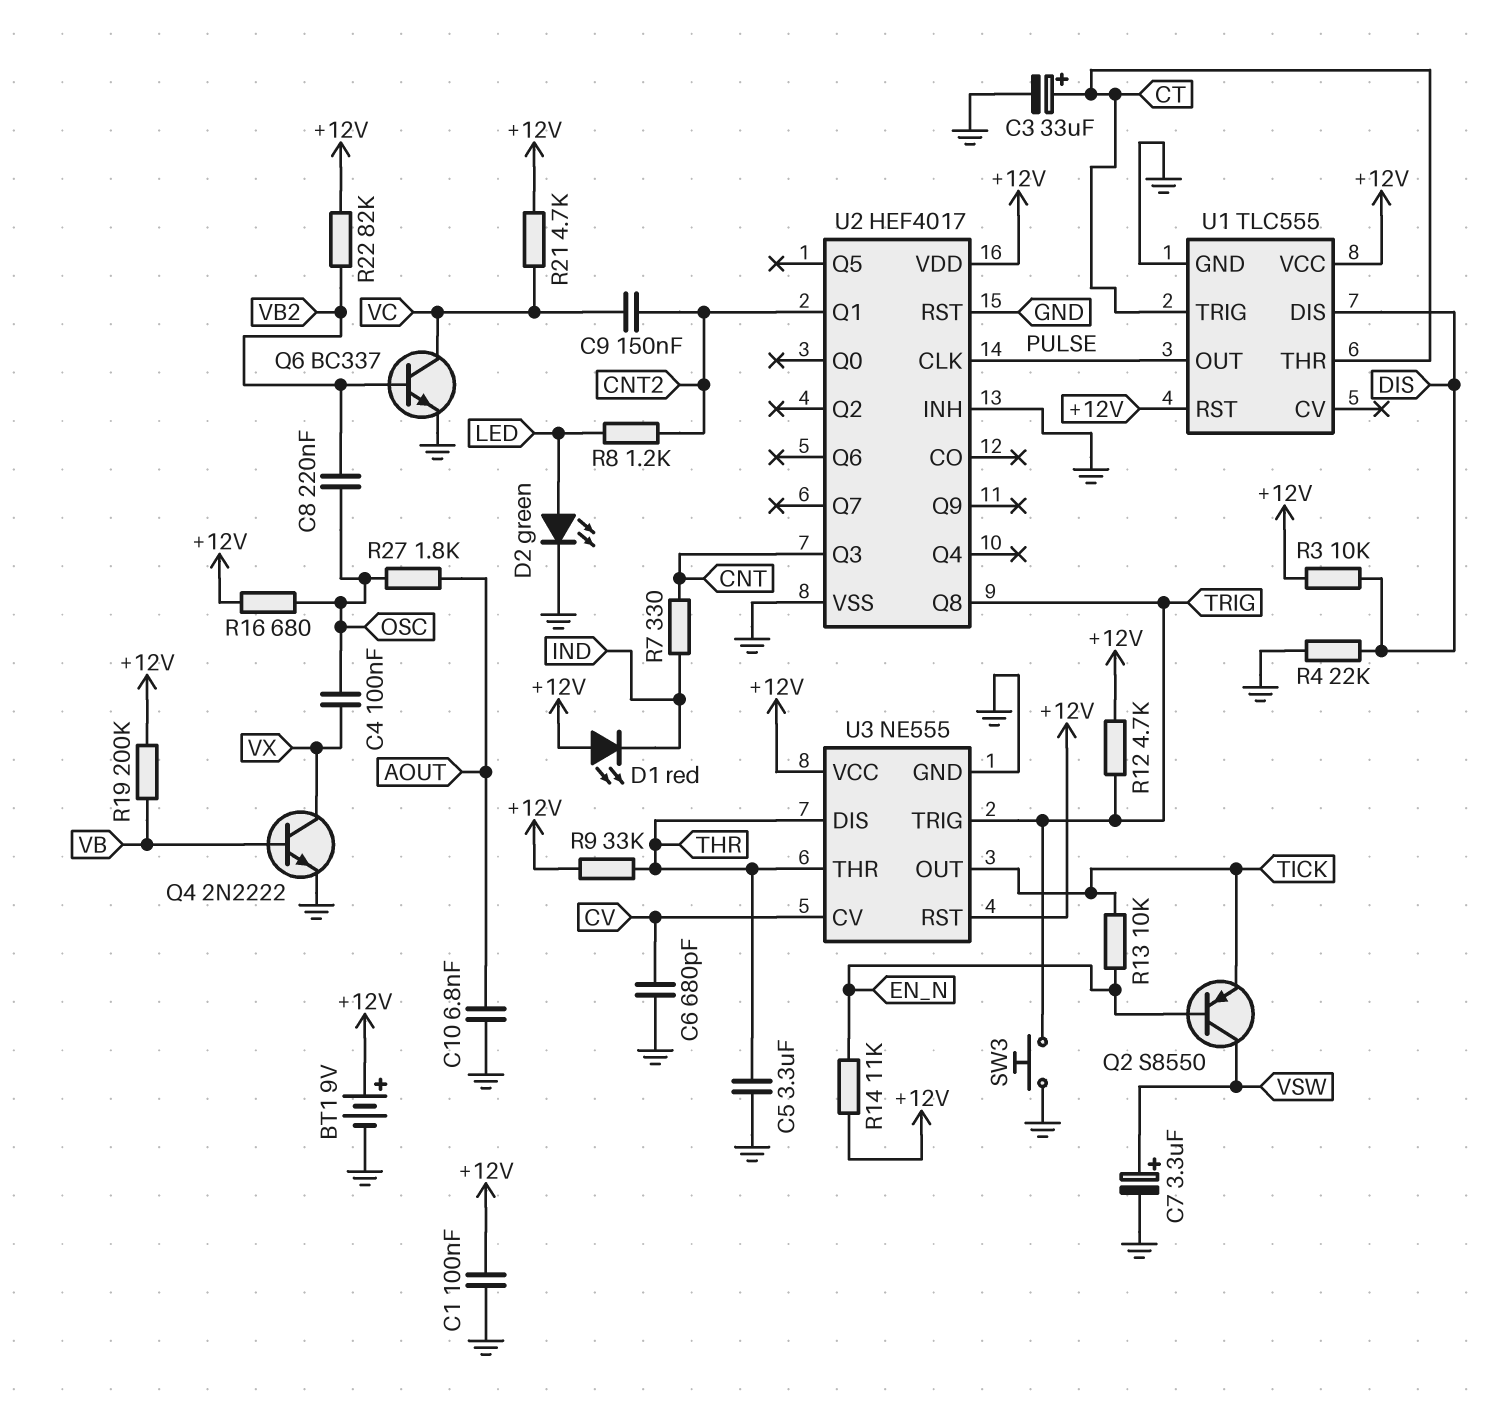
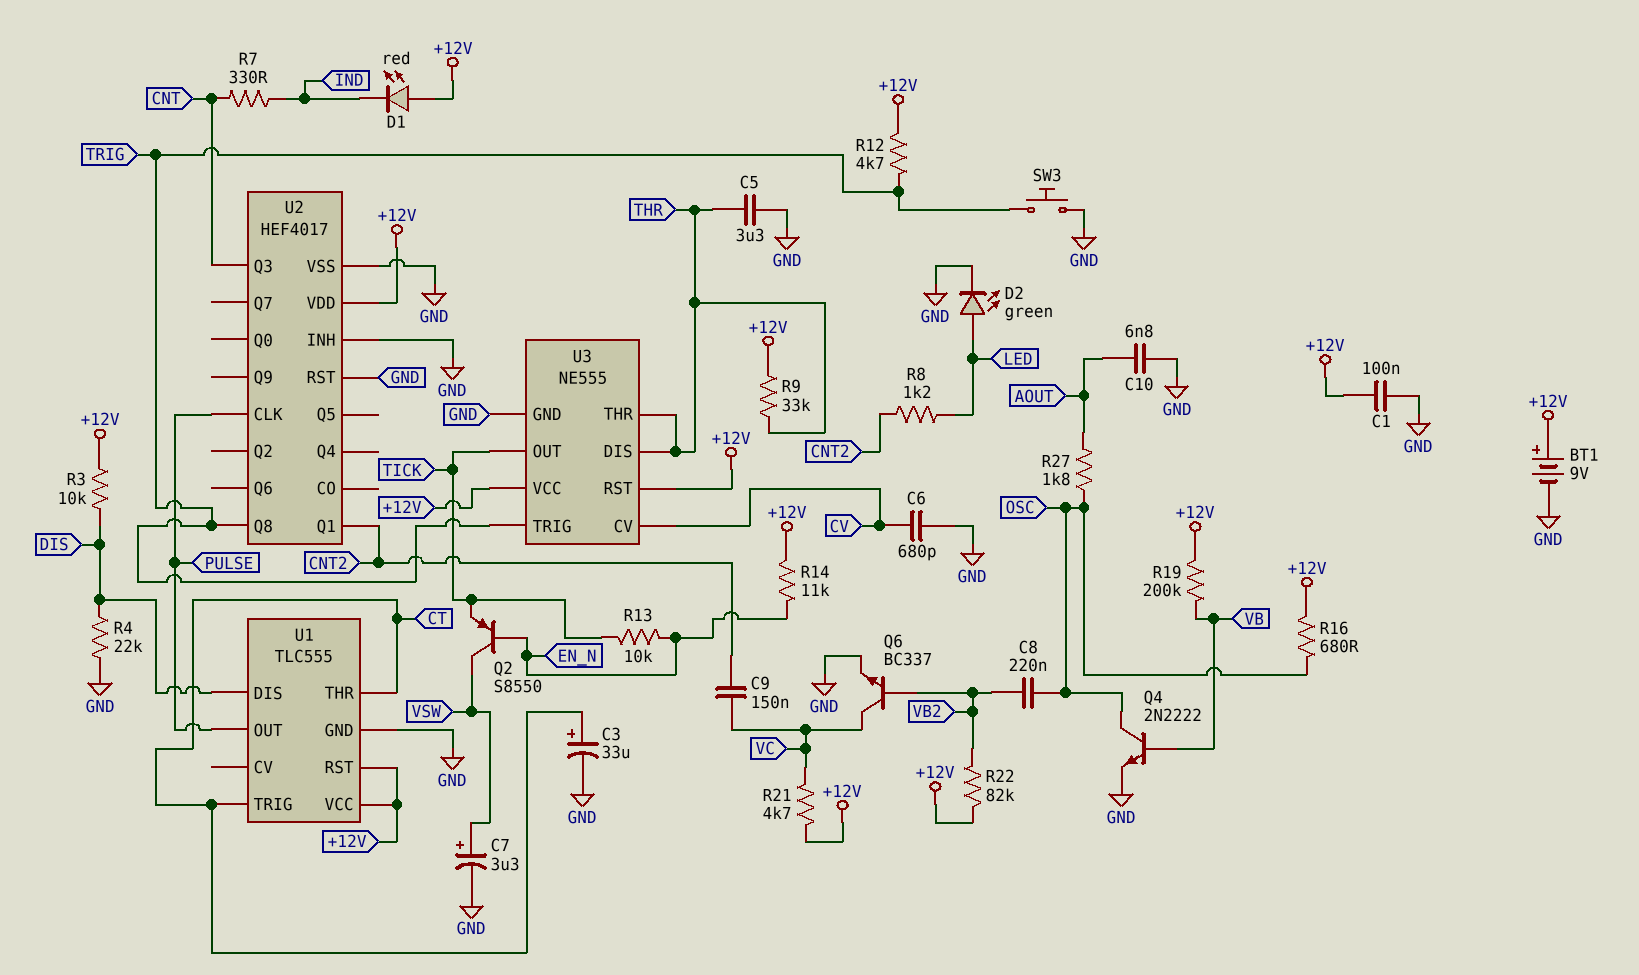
C4: 100nF (OSC, VX) -> none
Q4: NPN 2N2222 (B VB, C VX, E GND) -> NPN 2N2222 (B VB, C OSC, E GND)

